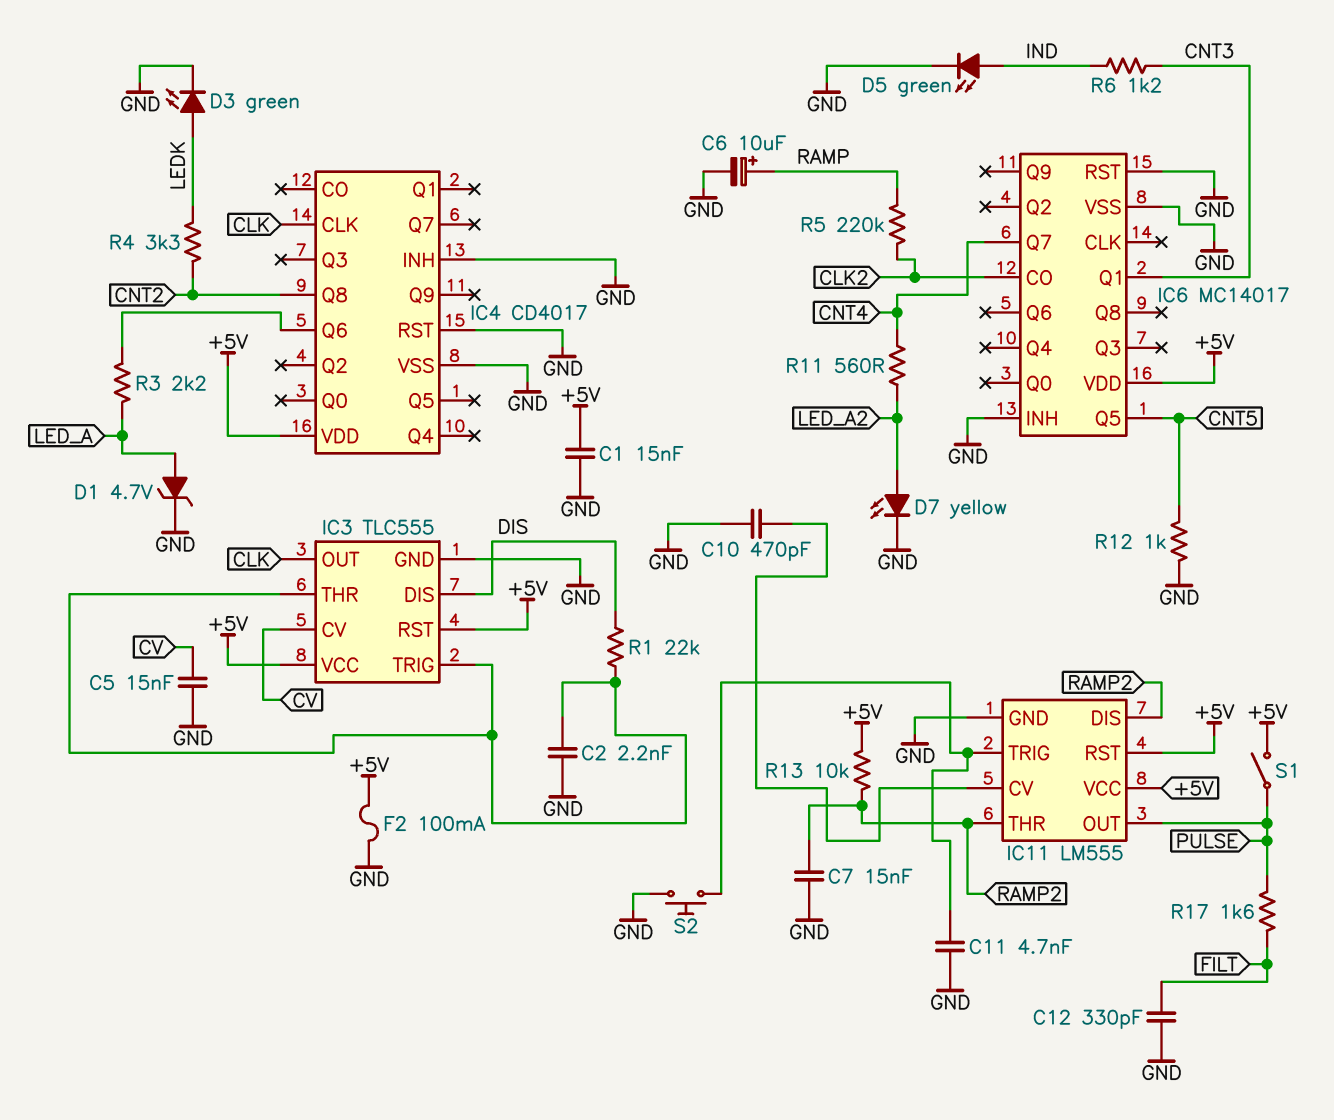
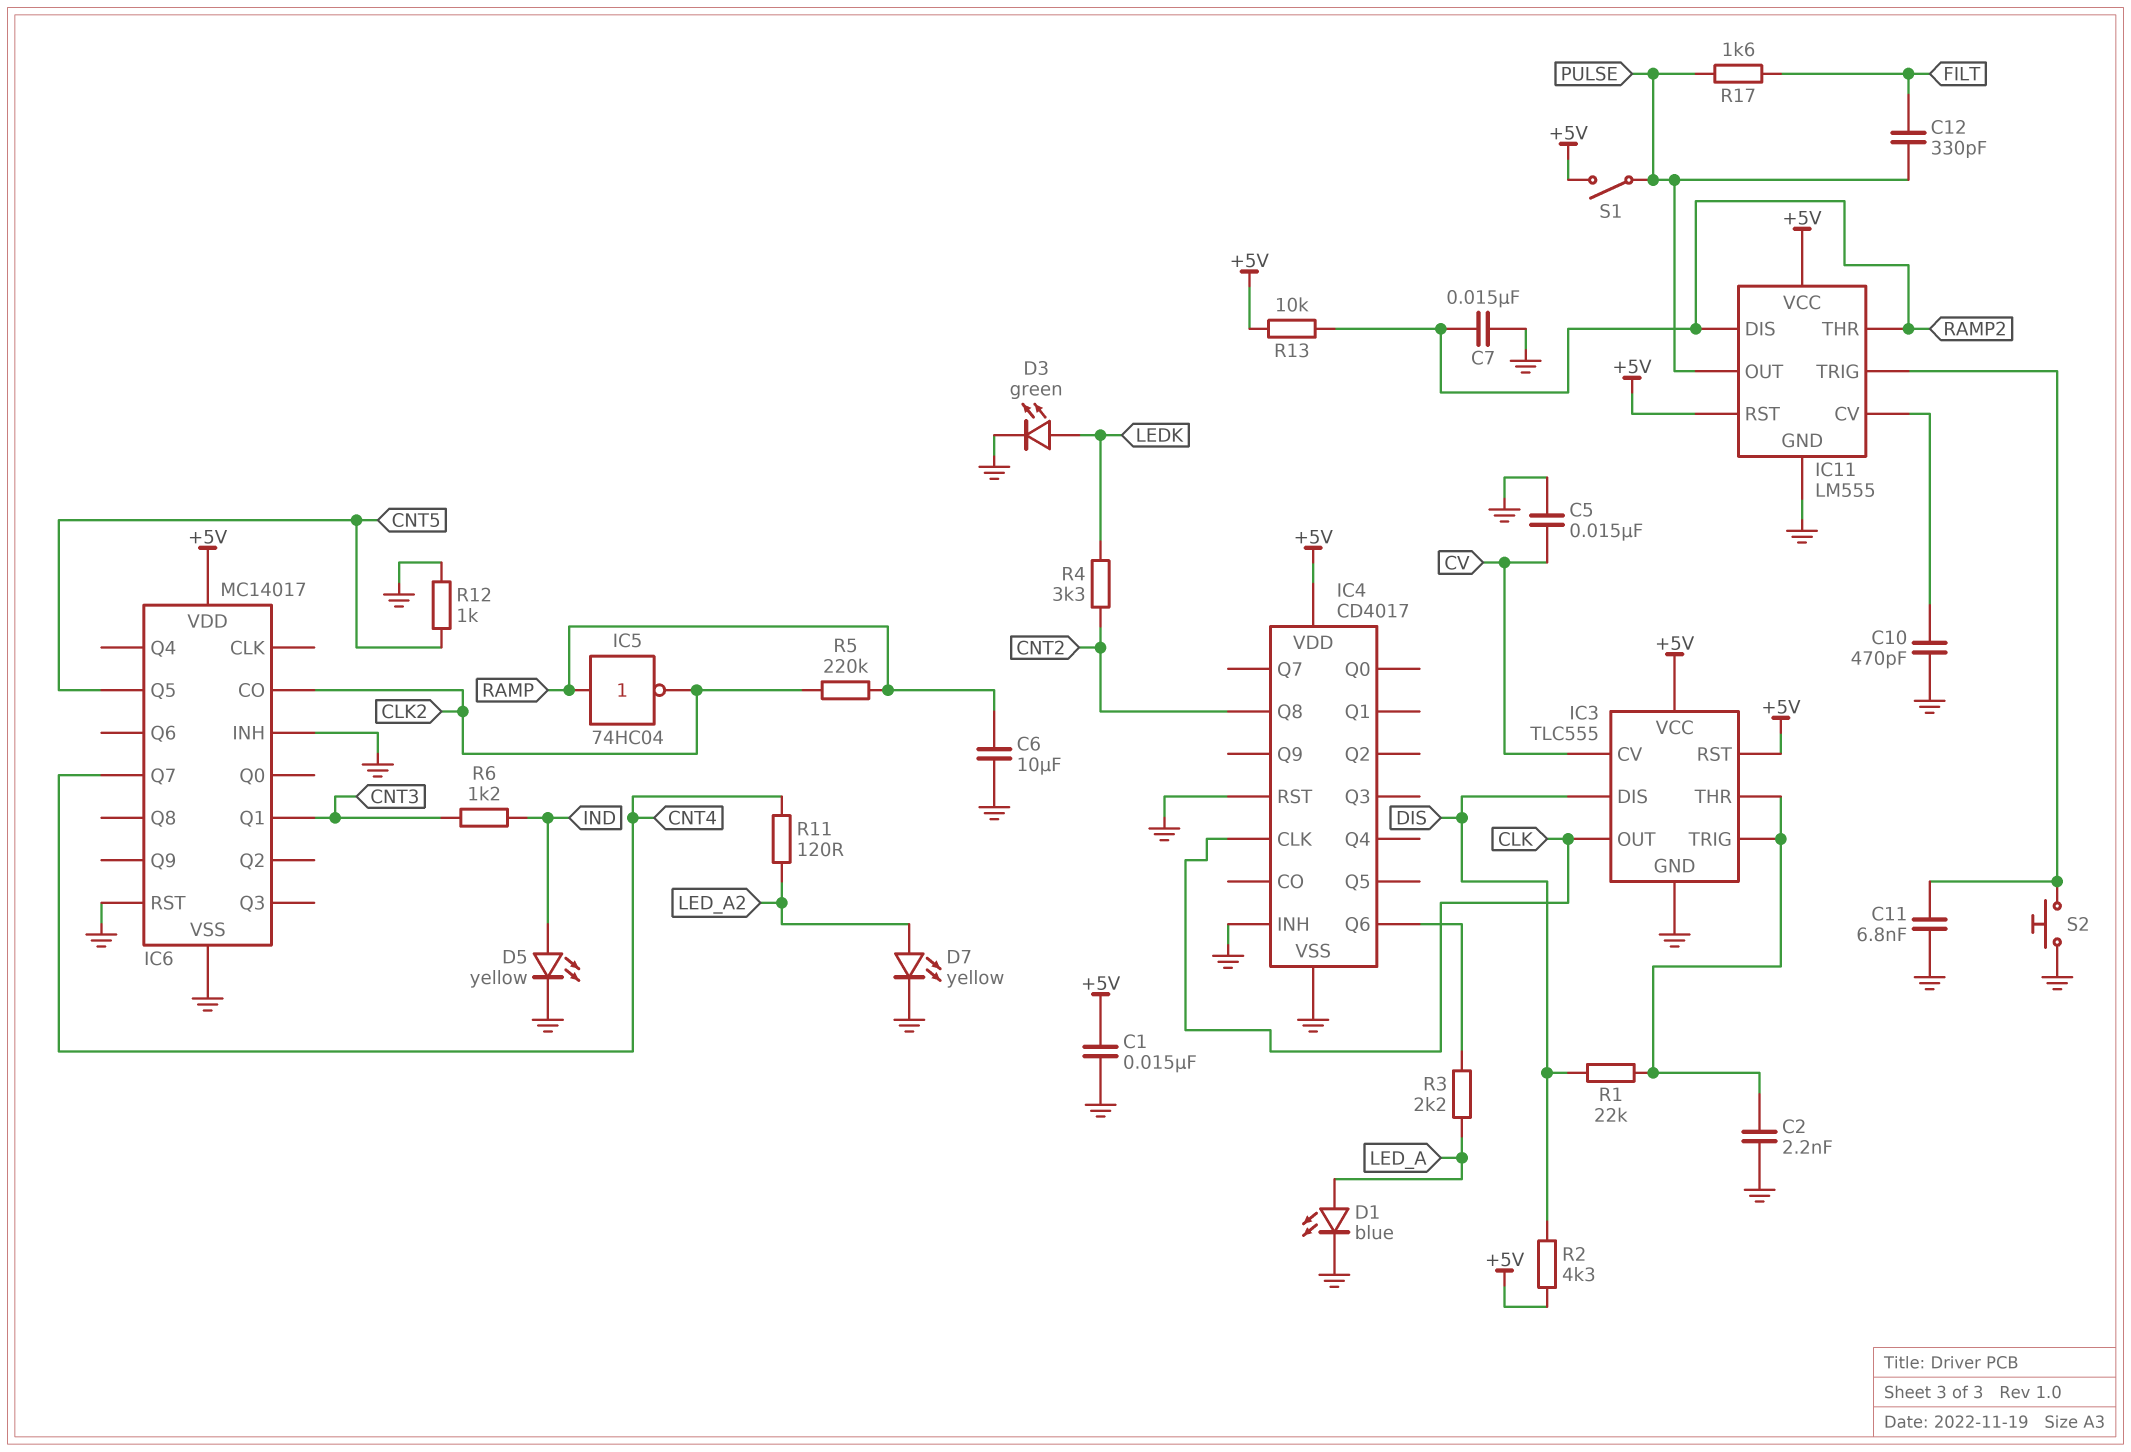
C6: 10uF (plus RAMP, minus GND) -> 10uF (GND, RAMP)
C11: 4.7nF (GND, IC11/TRIG) -> 6.8nF (GND, IC11/TRIG)
C12: 330pF (FILT, GND) -> 330pF (FILT, PULSE)
D1: zener 4.7V (A LED_A, K GND) -> LED blue (A LED_A, K GND)
D5: LED green (A IND, K GND) -> LED yellow (A IND, K GND)
F2: 100mA (+5V, GND) -> none
IC5: none -> NOT 74HC04 (in RAMP, out CLK2)
R2: none -> 4.3k (+5V, DIS)
R11: 560 (CNT4, LED_A2) -> 120 (CNT4, LED_A2)

